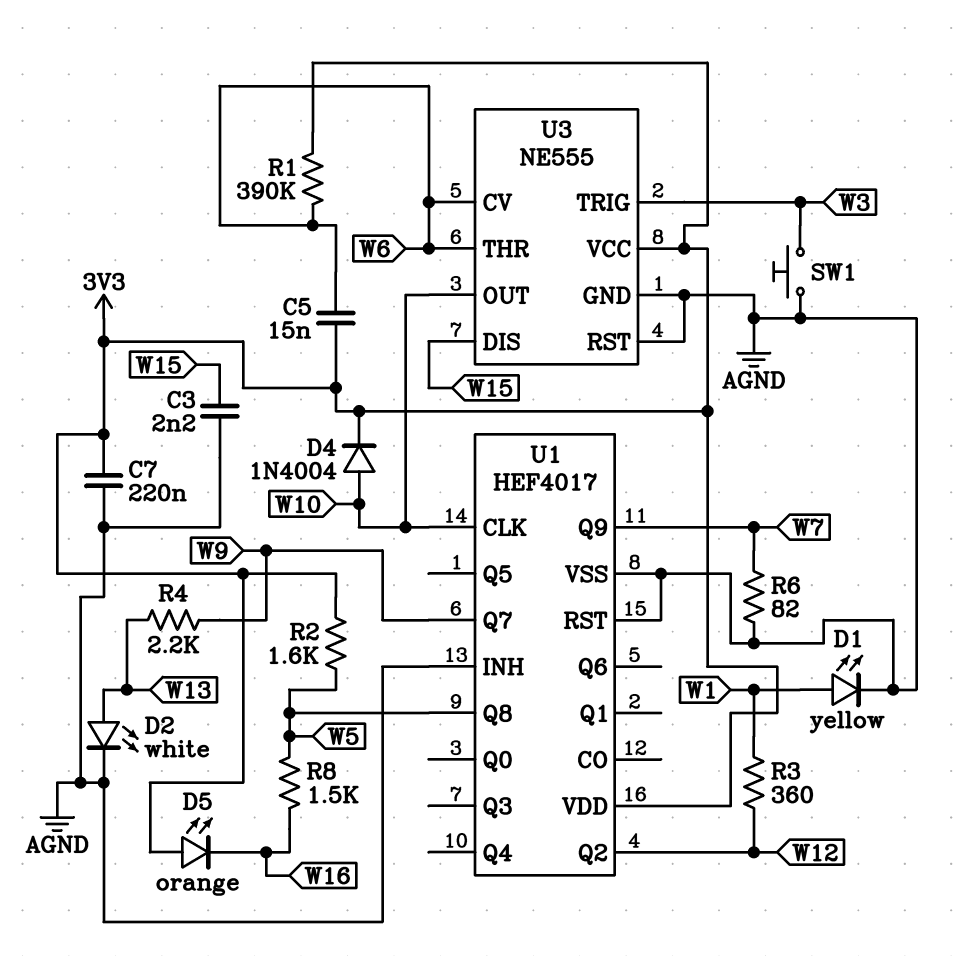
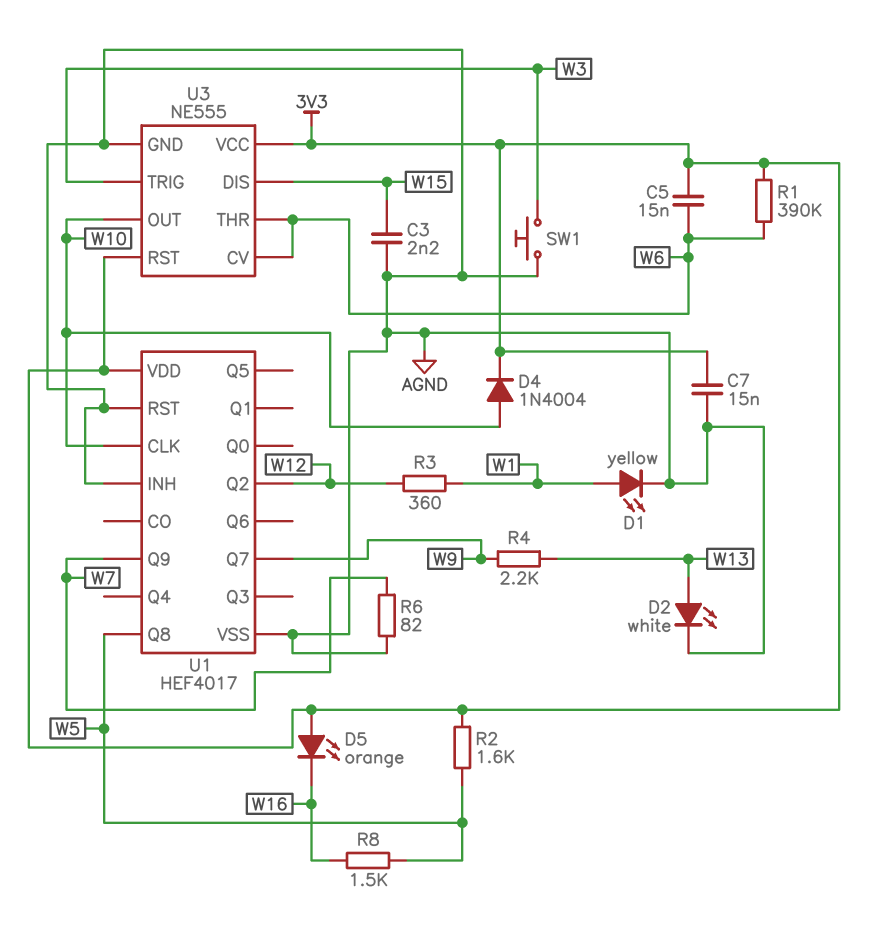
C7: 220nF (3V3, AGND) -> 15nF (3V3, AGND)
U3 pin RST: AGND -> 3V3

